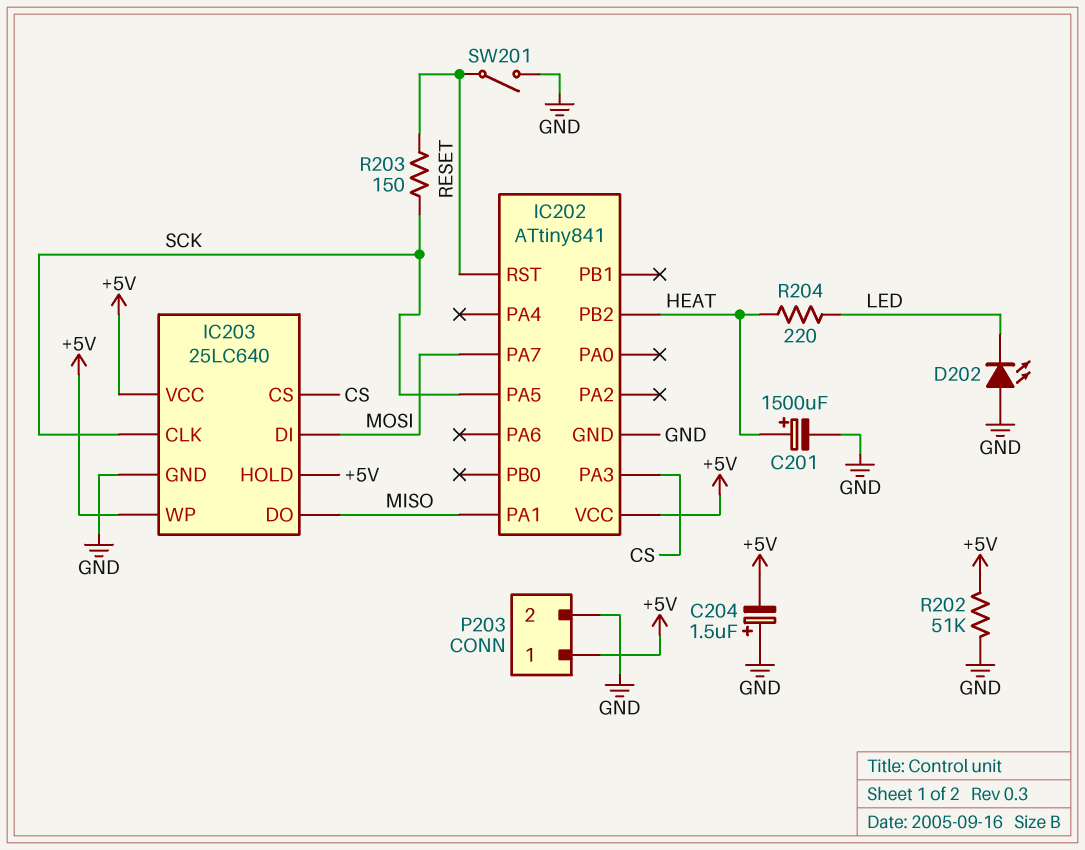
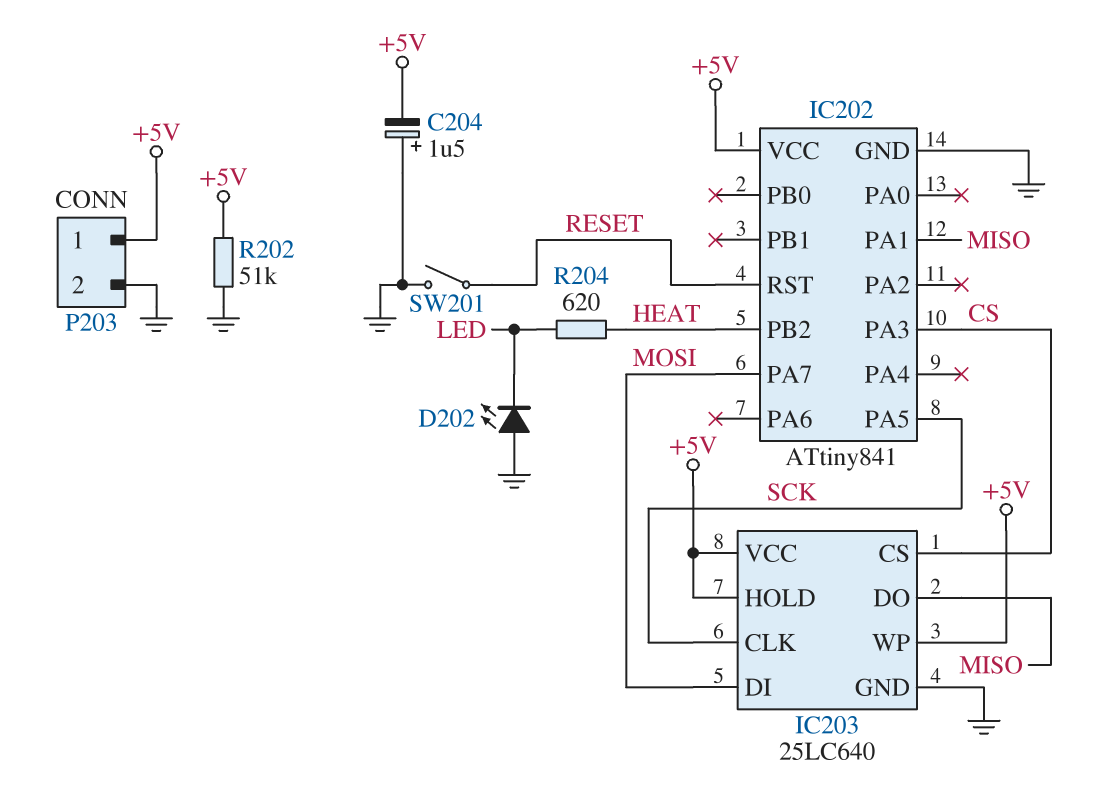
C201: 1500uF (plus HEAT, minus GND) -> none
R203: 150 (RESET, SCK) -> none
R204: 220 (HEAT, LED) -> 620 (HEAT, LED)

